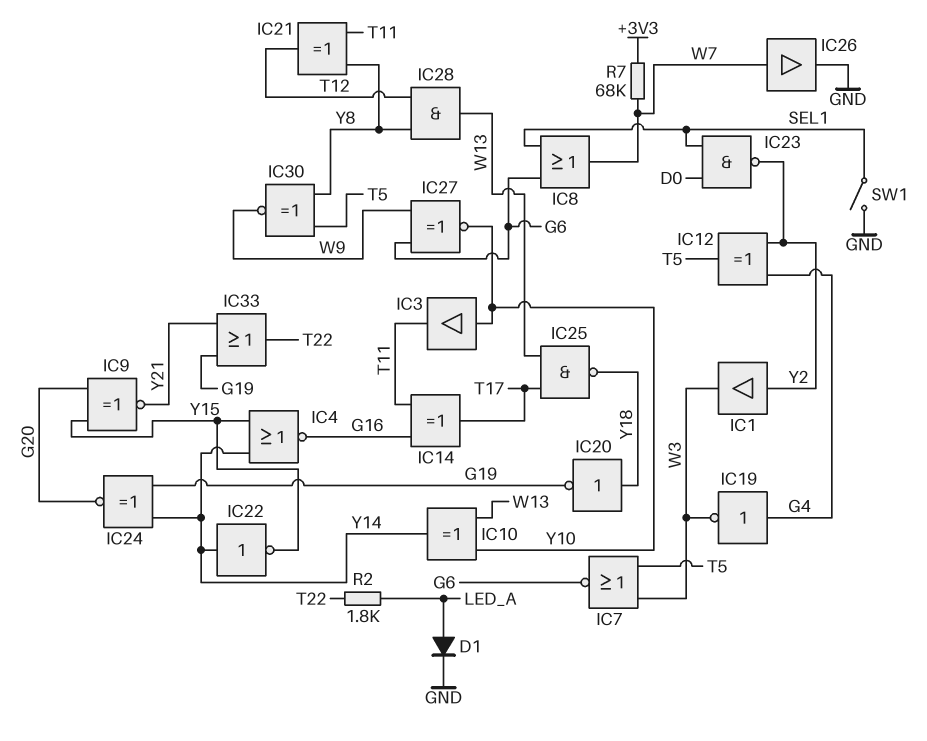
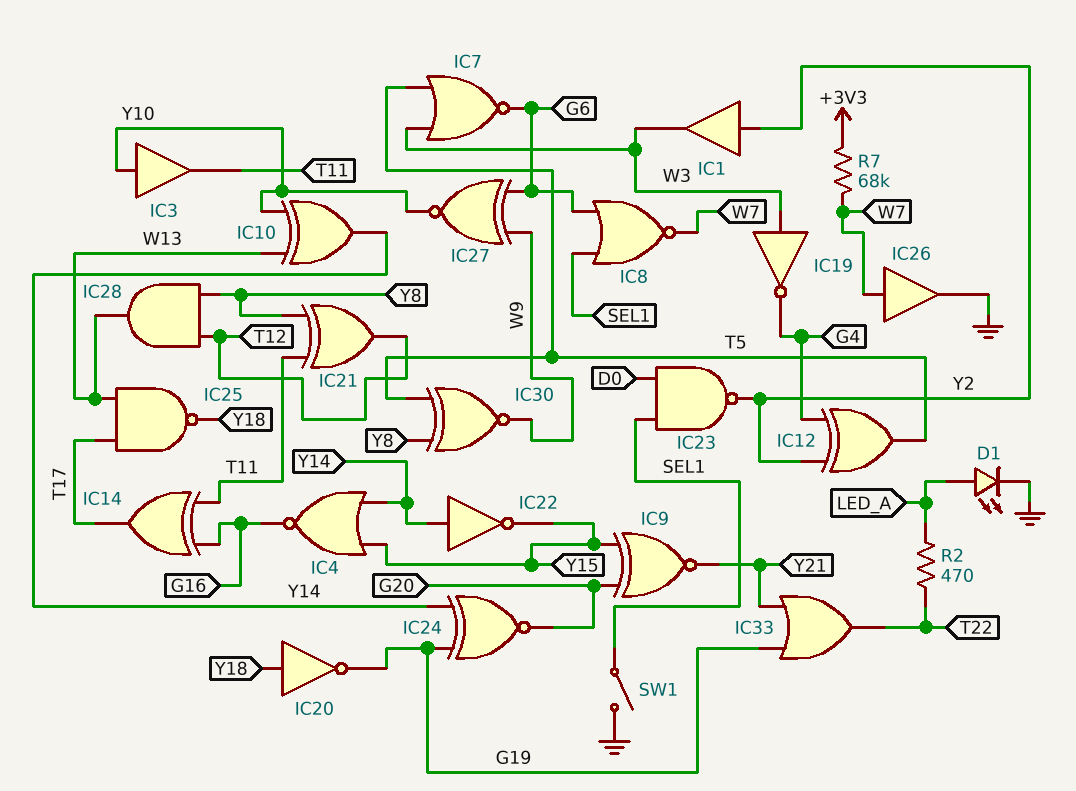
D1: diode (A LED_A, K GND) -> LED (A LED_A, K GND)
IC8: OR (in G6, in SEL1, out W7) -> NOR (in G6, in SEL1, out W7)
IC19: NOT (in G4, out W3) -> NOT (in W3, out G4)
R2: 1.8k (LED_A, T22) -> 470 (LED_A, T22)

